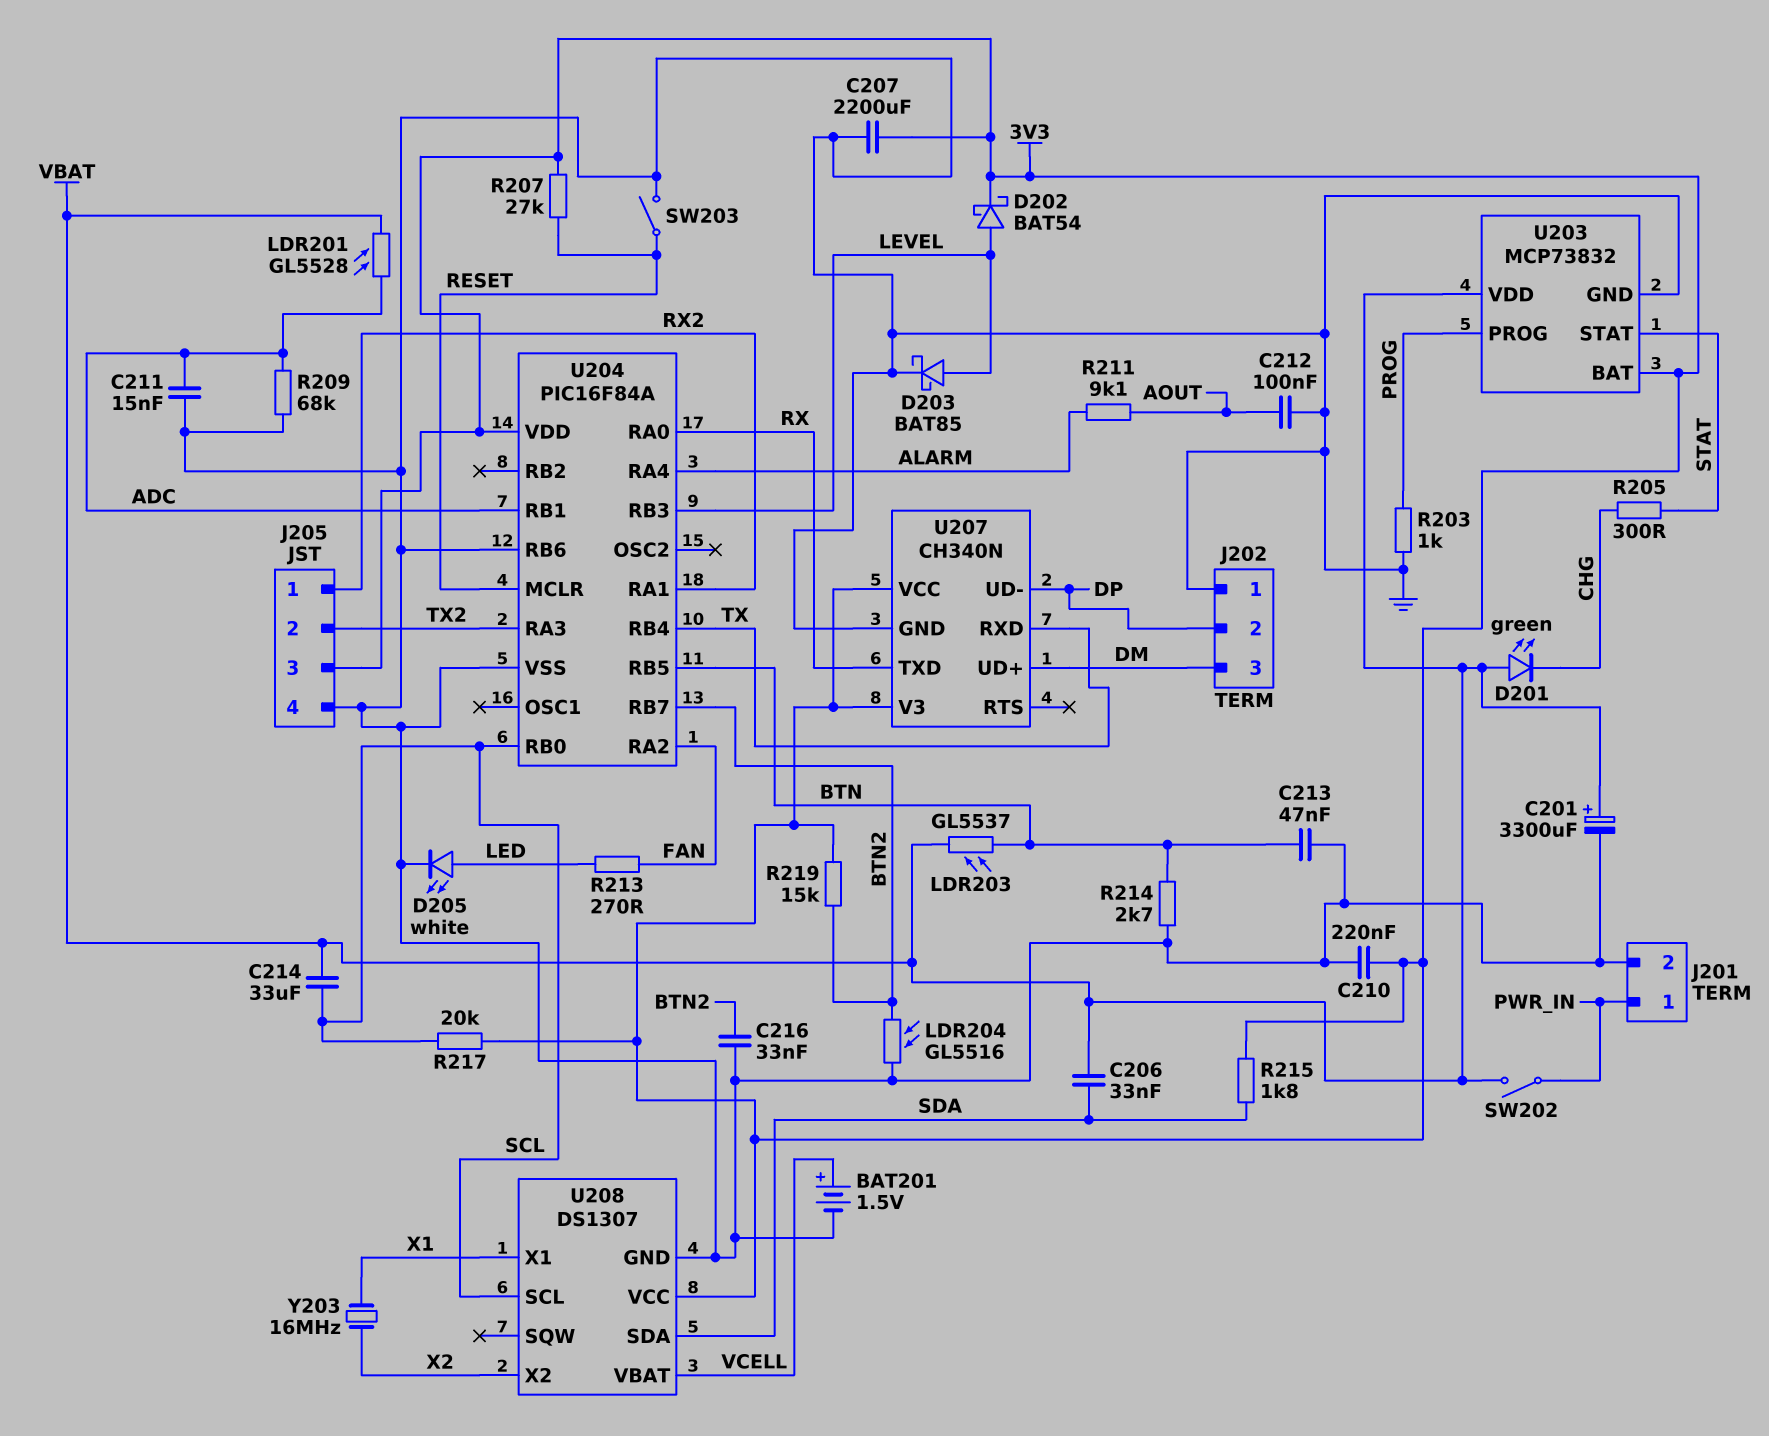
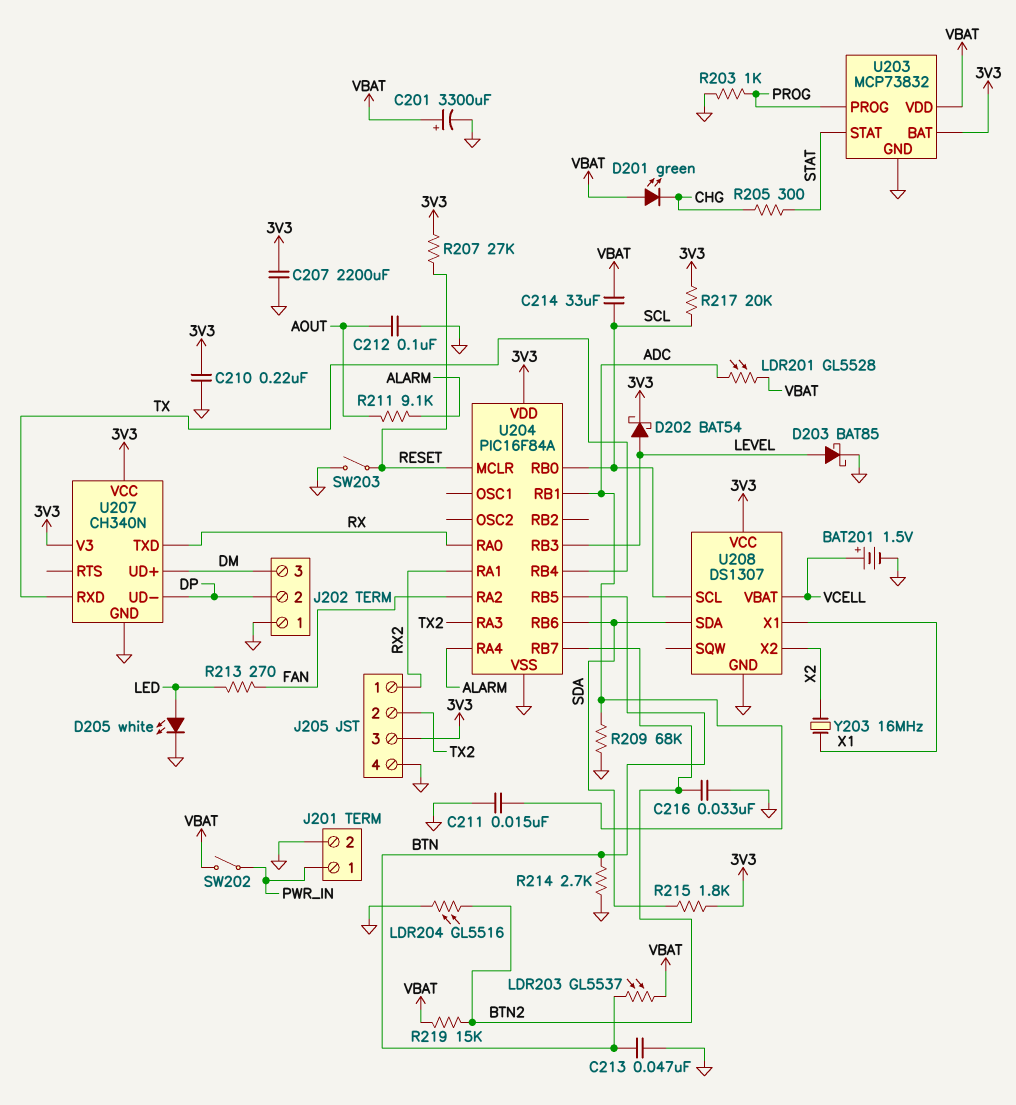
C206: 33nF (SDA, VBAT) -> none
R219: 15k (3V3, BTN2) -> 15k (BTN2, VBAT)
U204 pin RB6: GND -> SDA

